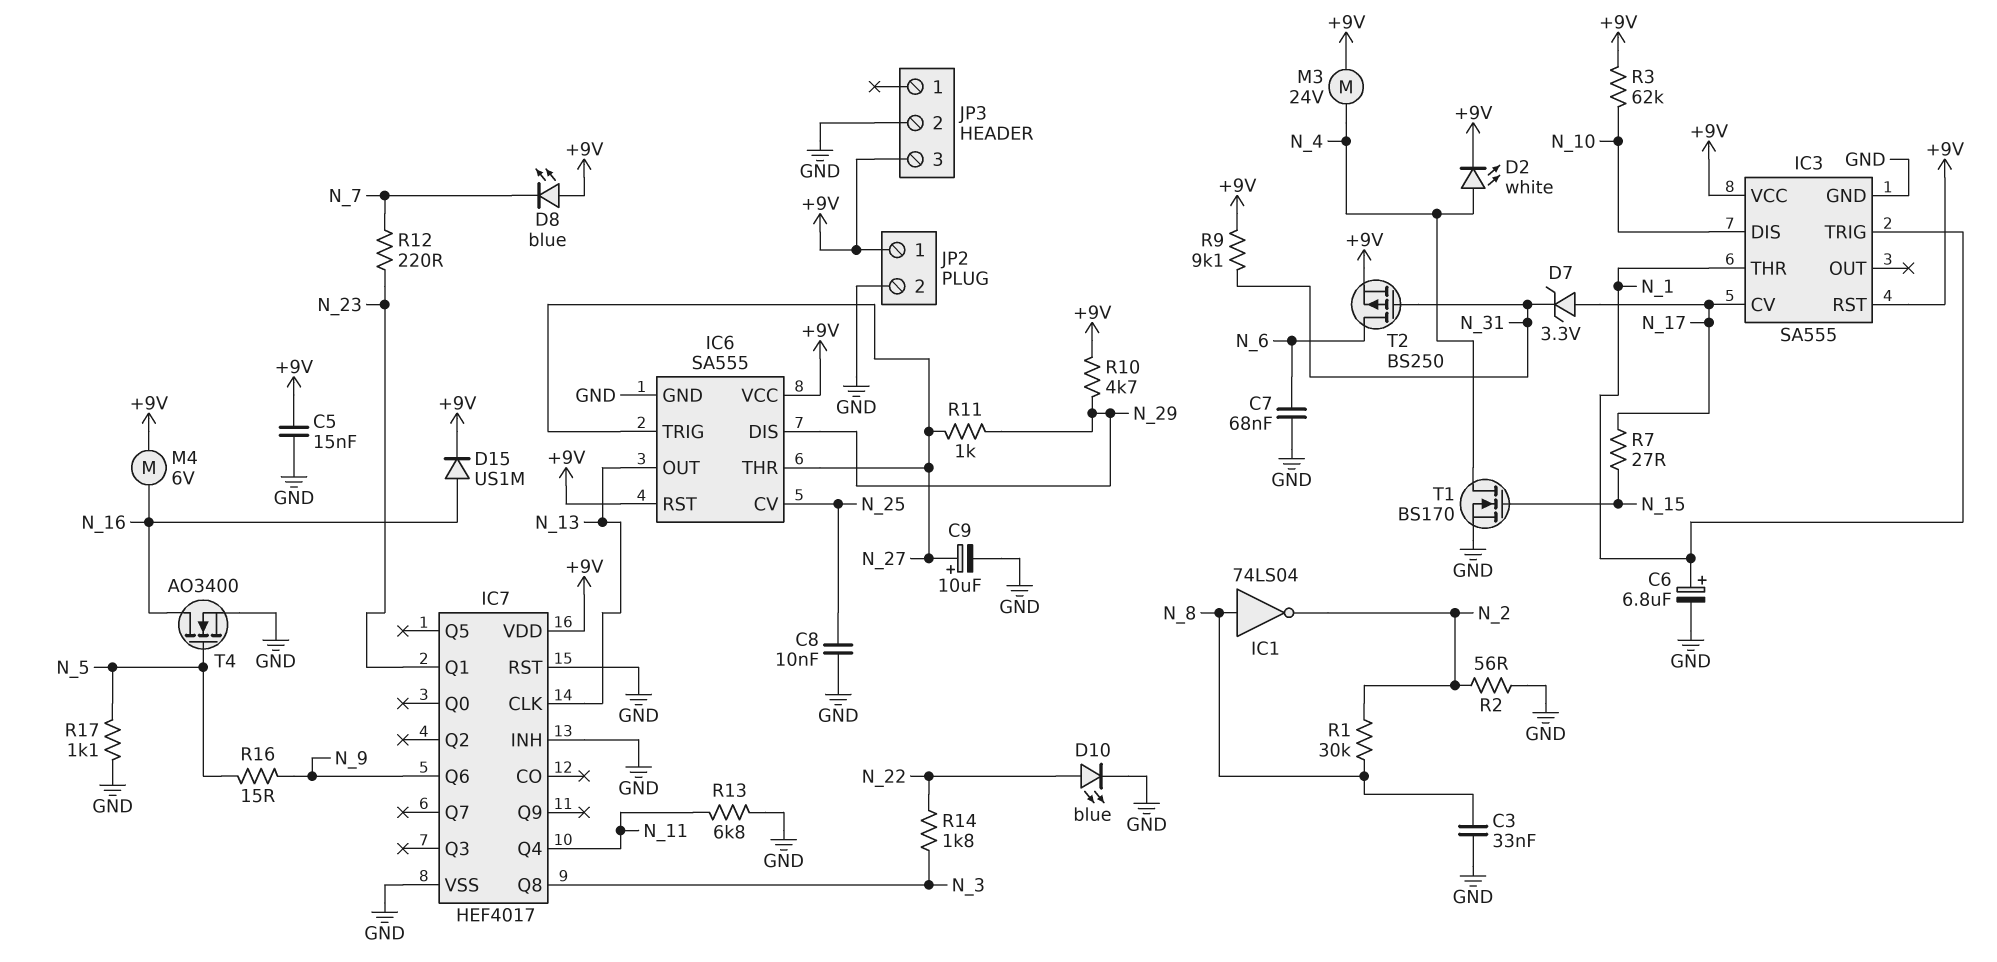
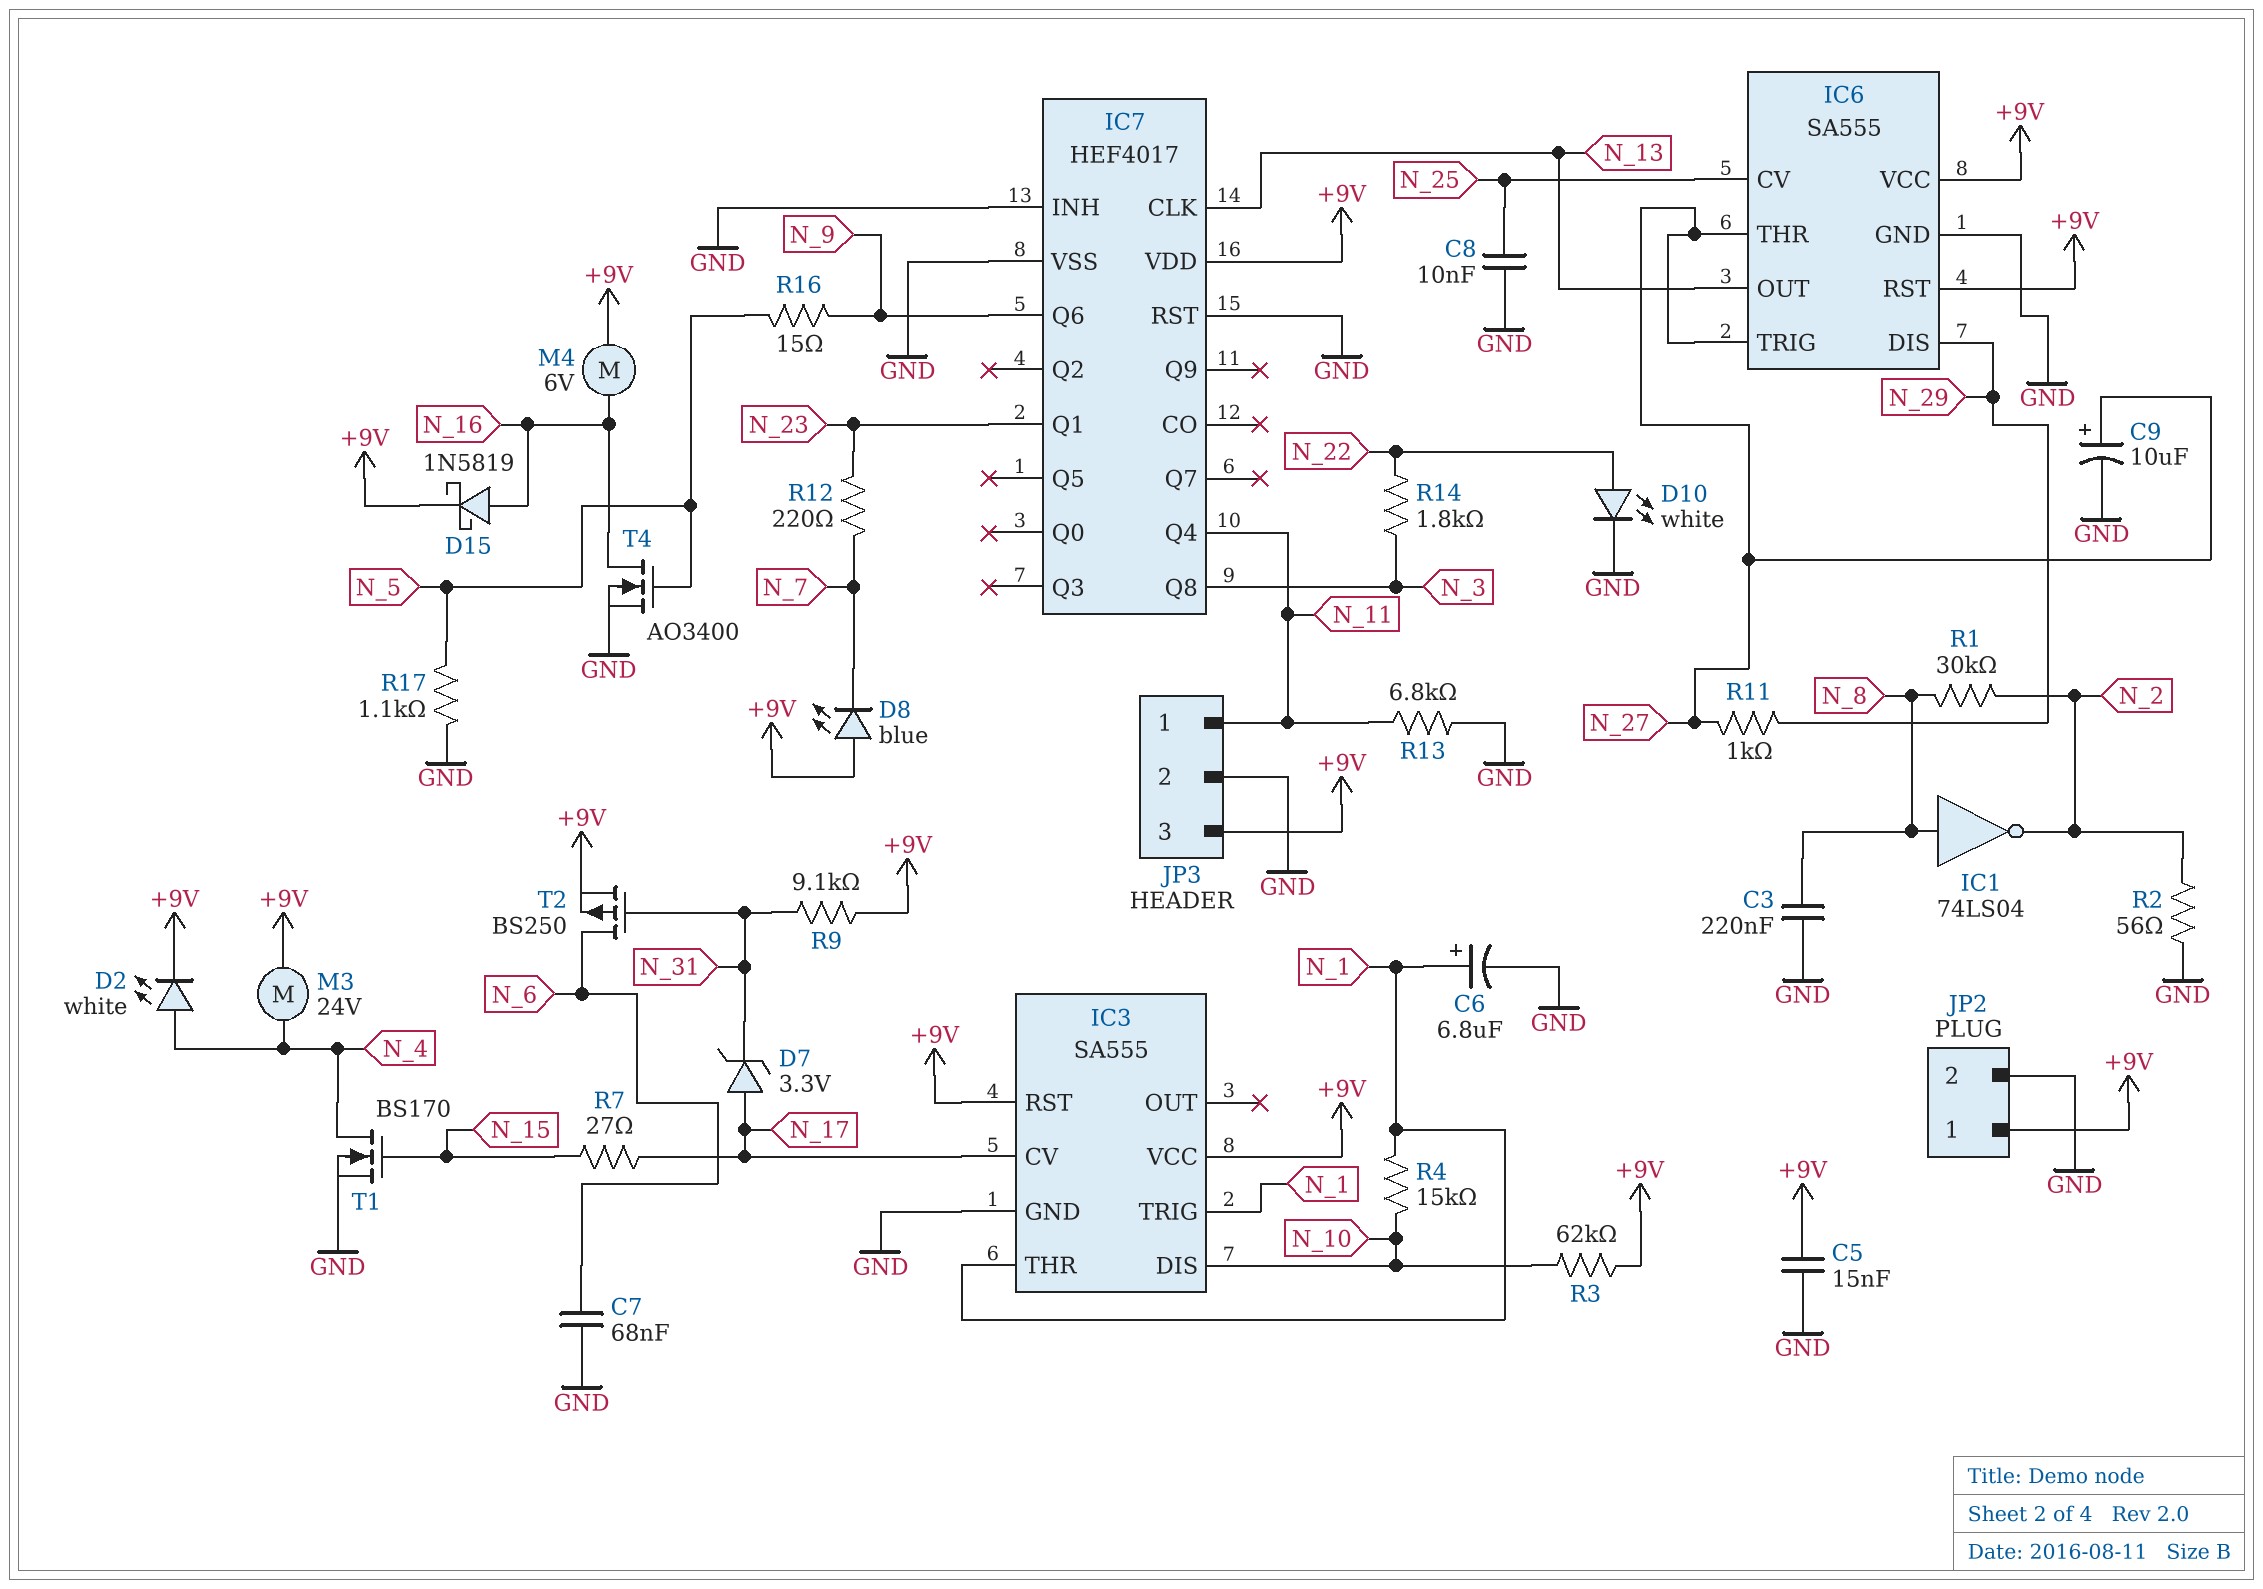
C3: 33nF (GND, N_8) -> 220nF (GND, N_8)
D10: LED blue (A N_22, K GND) -> LED white (A N_22, K GND)
D15: diode US1M (A N_16, K +9V) -> schottky 1N5819 (A N_16, K +9V)
JP3 pin 1: none -> N_11
R4: none -> 15k (N_1, N_10)
R10: 4.7k (+9V, N_29) -> none

